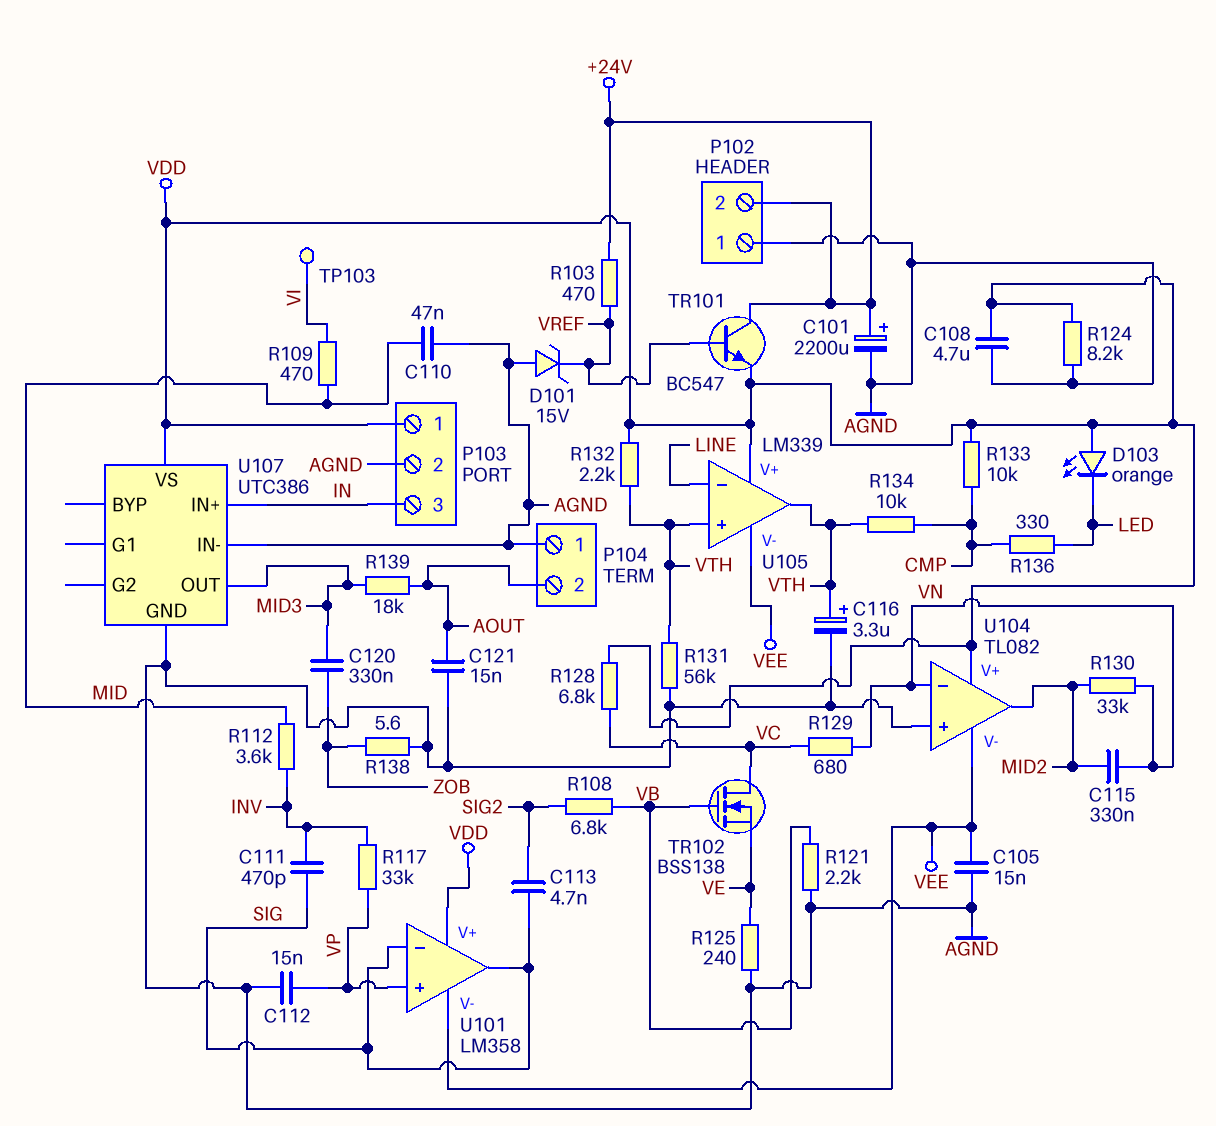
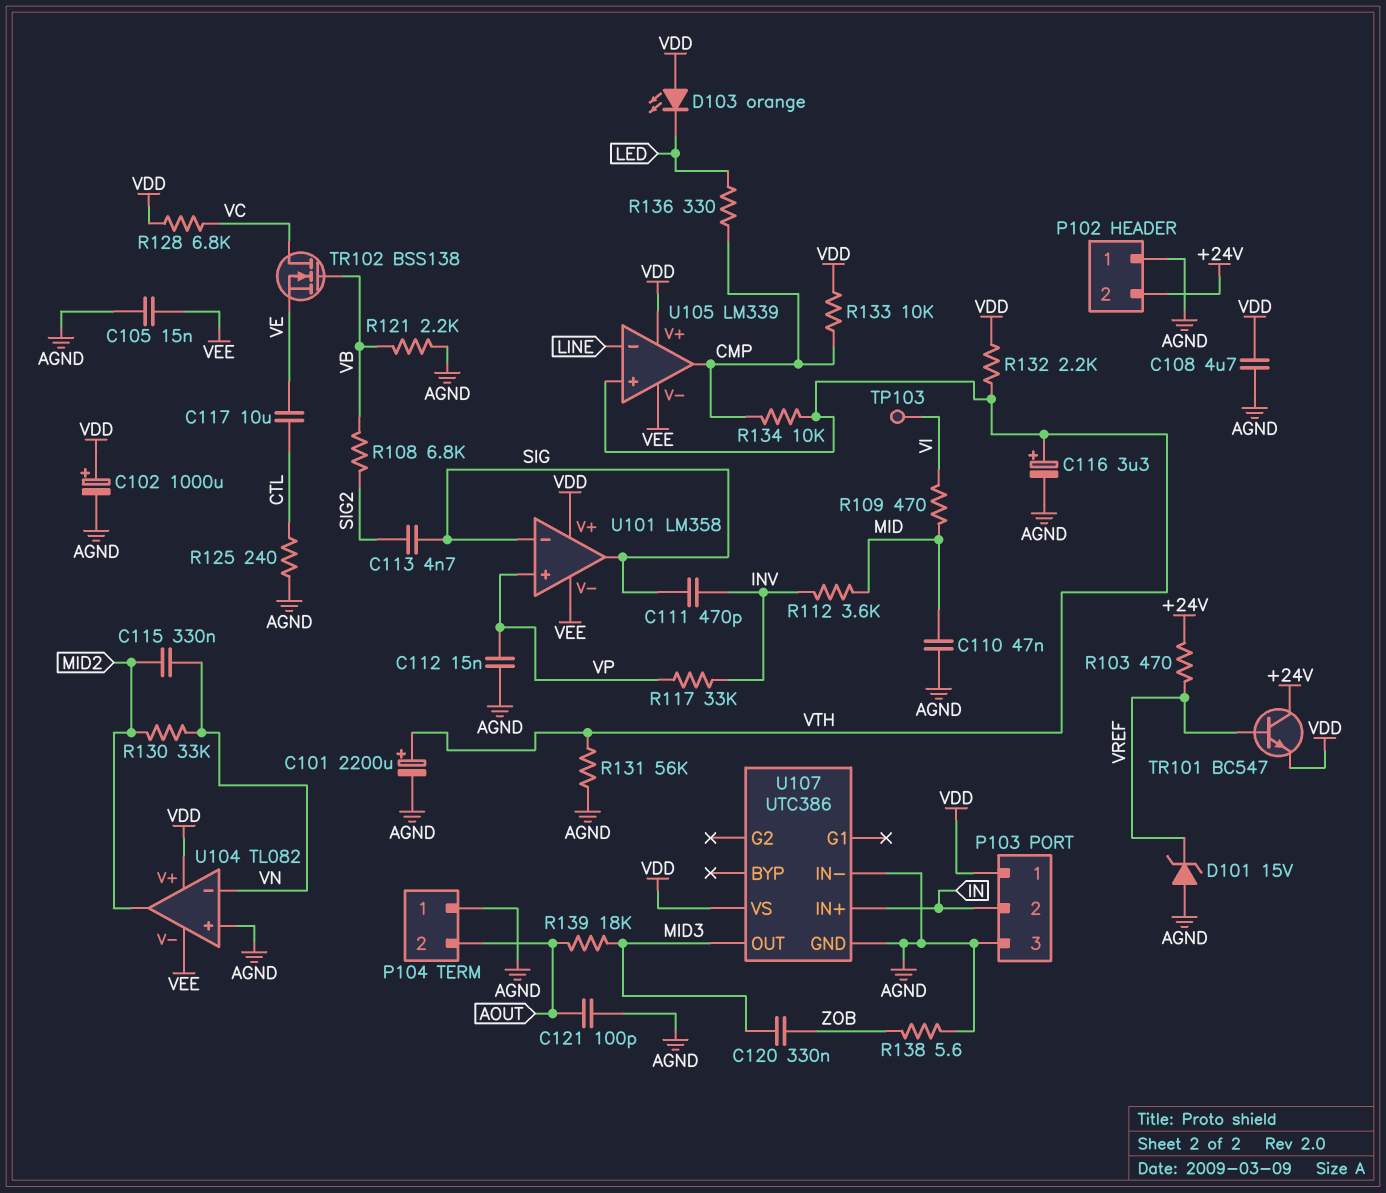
C101: 2200uF (plus +24V, minus AGND) -> 2200uF (plus VTH, minus AGND)
C102: none -> 1000uF (plus VDD, minus AGND)
C117: none -> 10uF (CTL, VE)
C121: 15nF (AGND, AOUT) -> 100pF (AGND, AOUT)
P103 pin 2: AGND -> IN
P103 pin 3: IN -> AGND
R124: 8.2k (AGND, VDD) -> none
R125: 240 (AGND, VE) -> 240 (AGND, CTL)
R129: 680 (VC, VN) -> none
U105 pin out: VTH -> CMP

